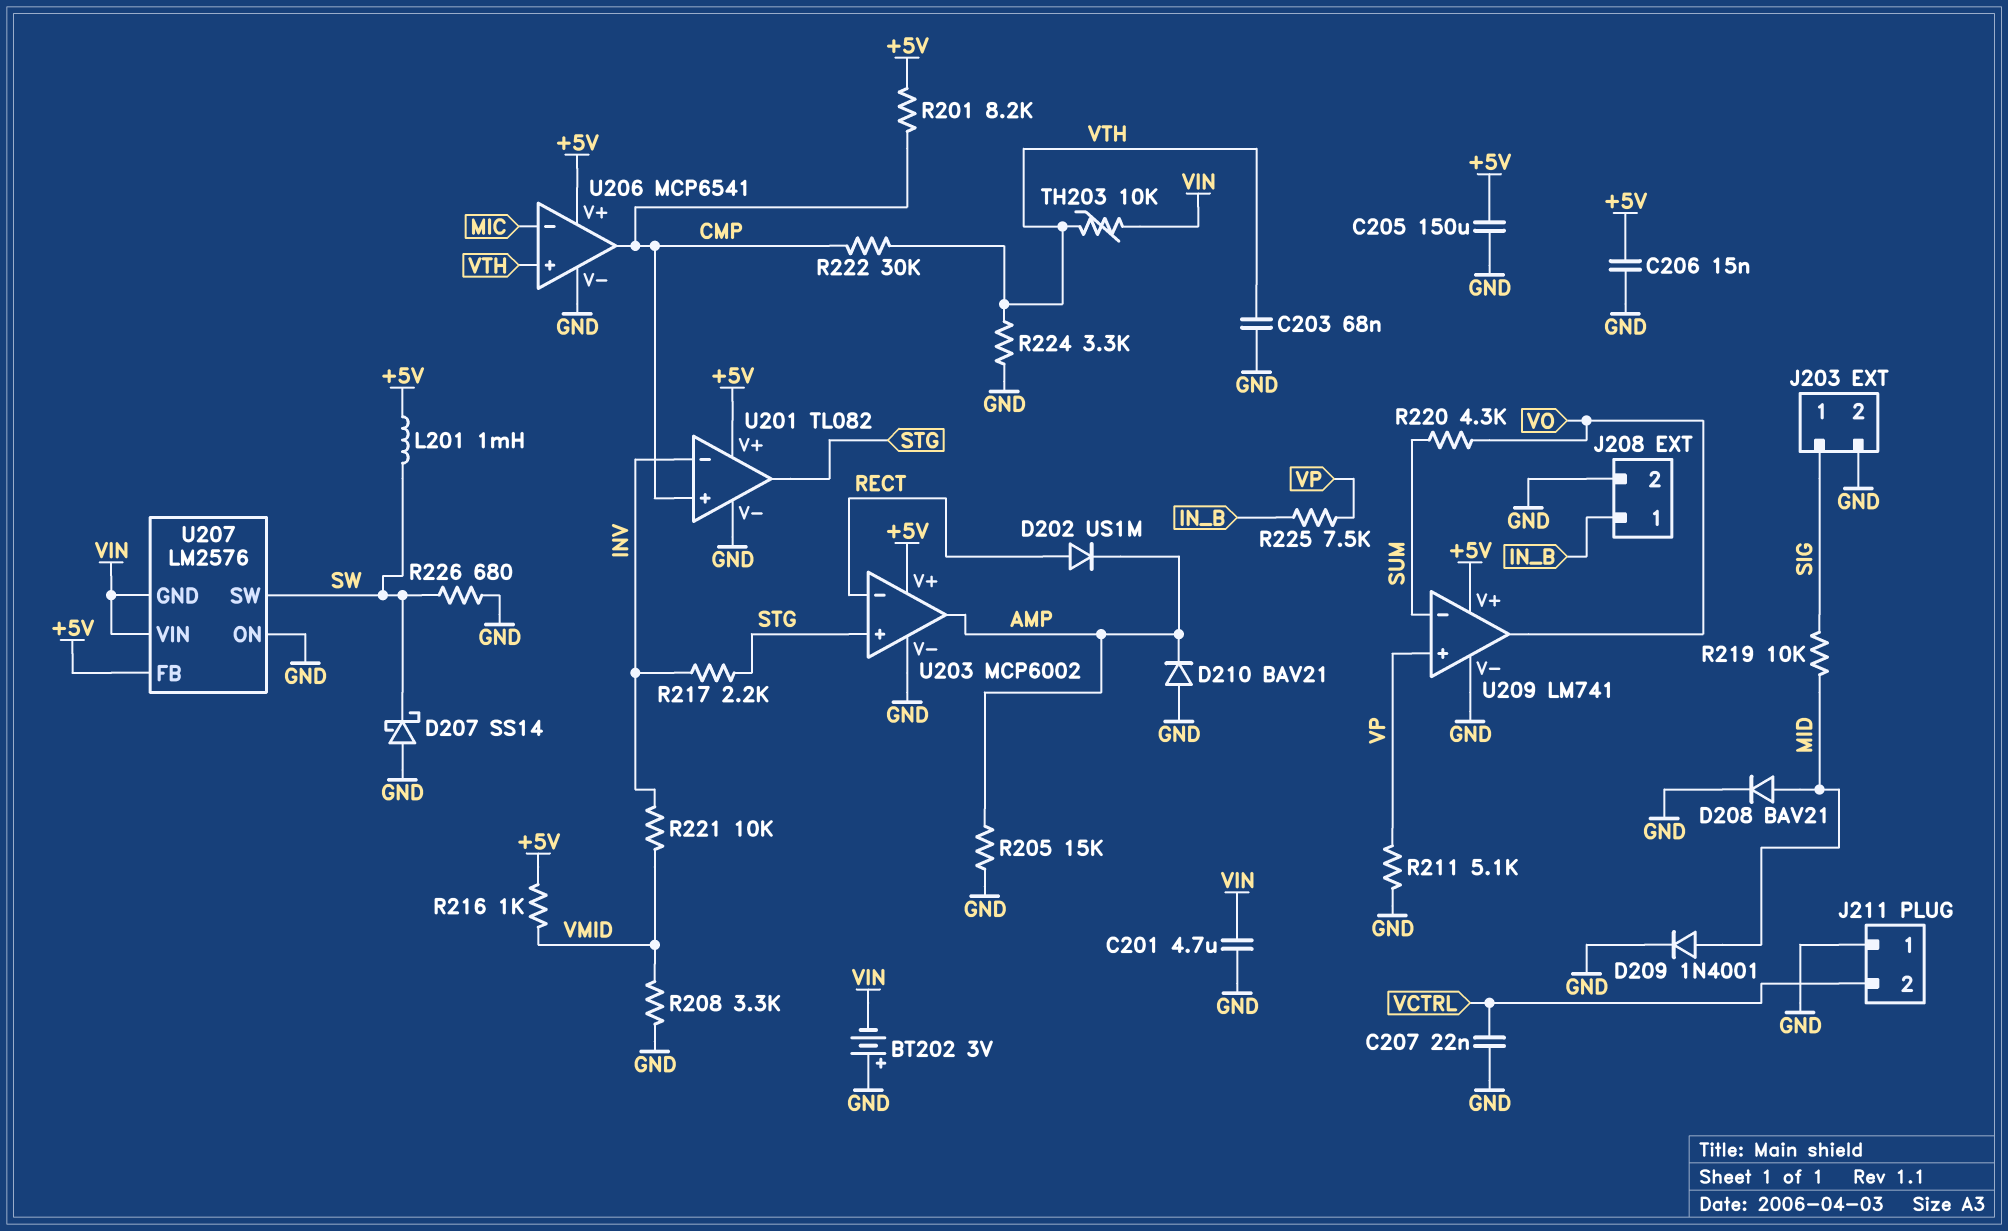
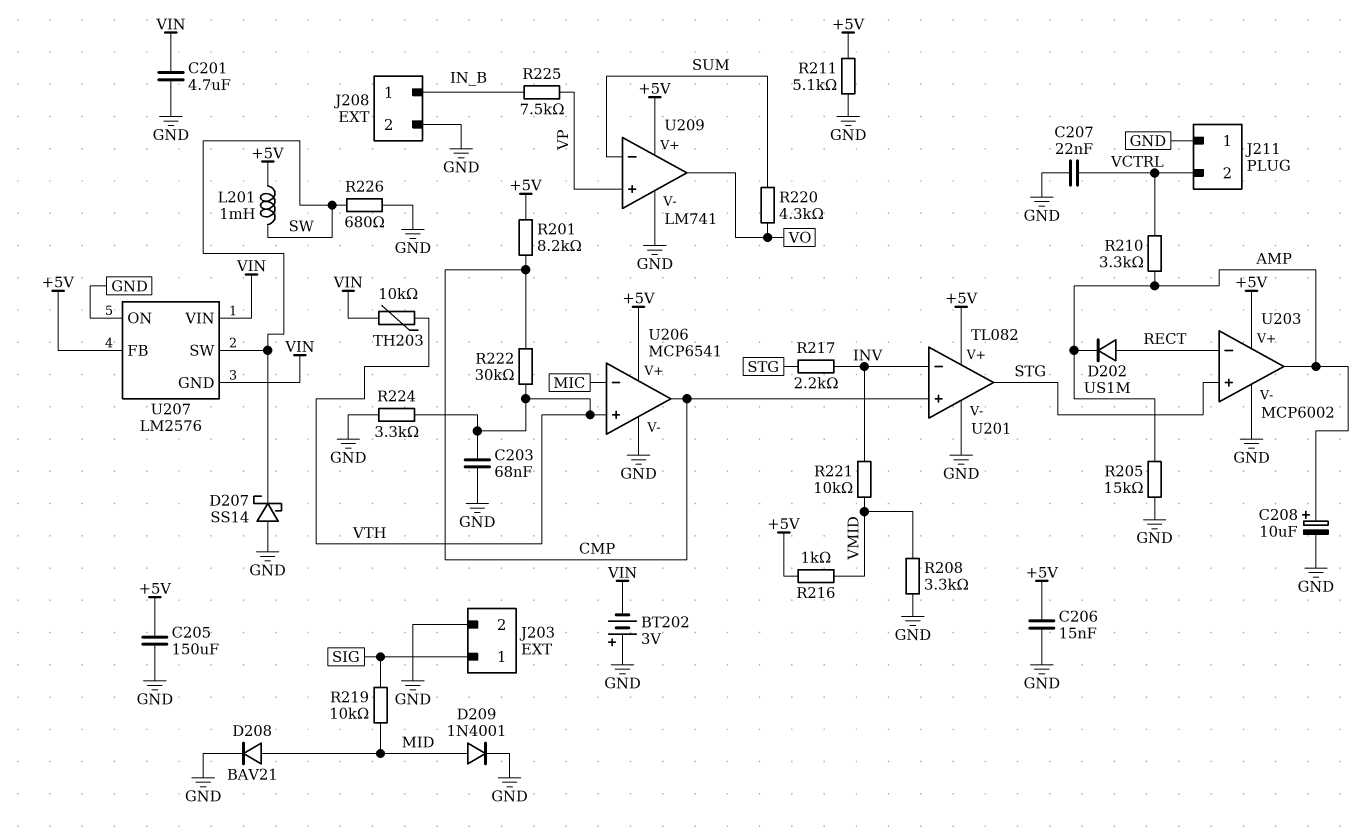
C208: none -> 10uF (plus AMP, minus GND)
D210: diode BAV21 (A GND, K AMP) -> none
R210: none -> 3.3k (AMP, VCTRL)
R211: 5.1k (GND, VP) -> 5.1k (+5V, GND)

